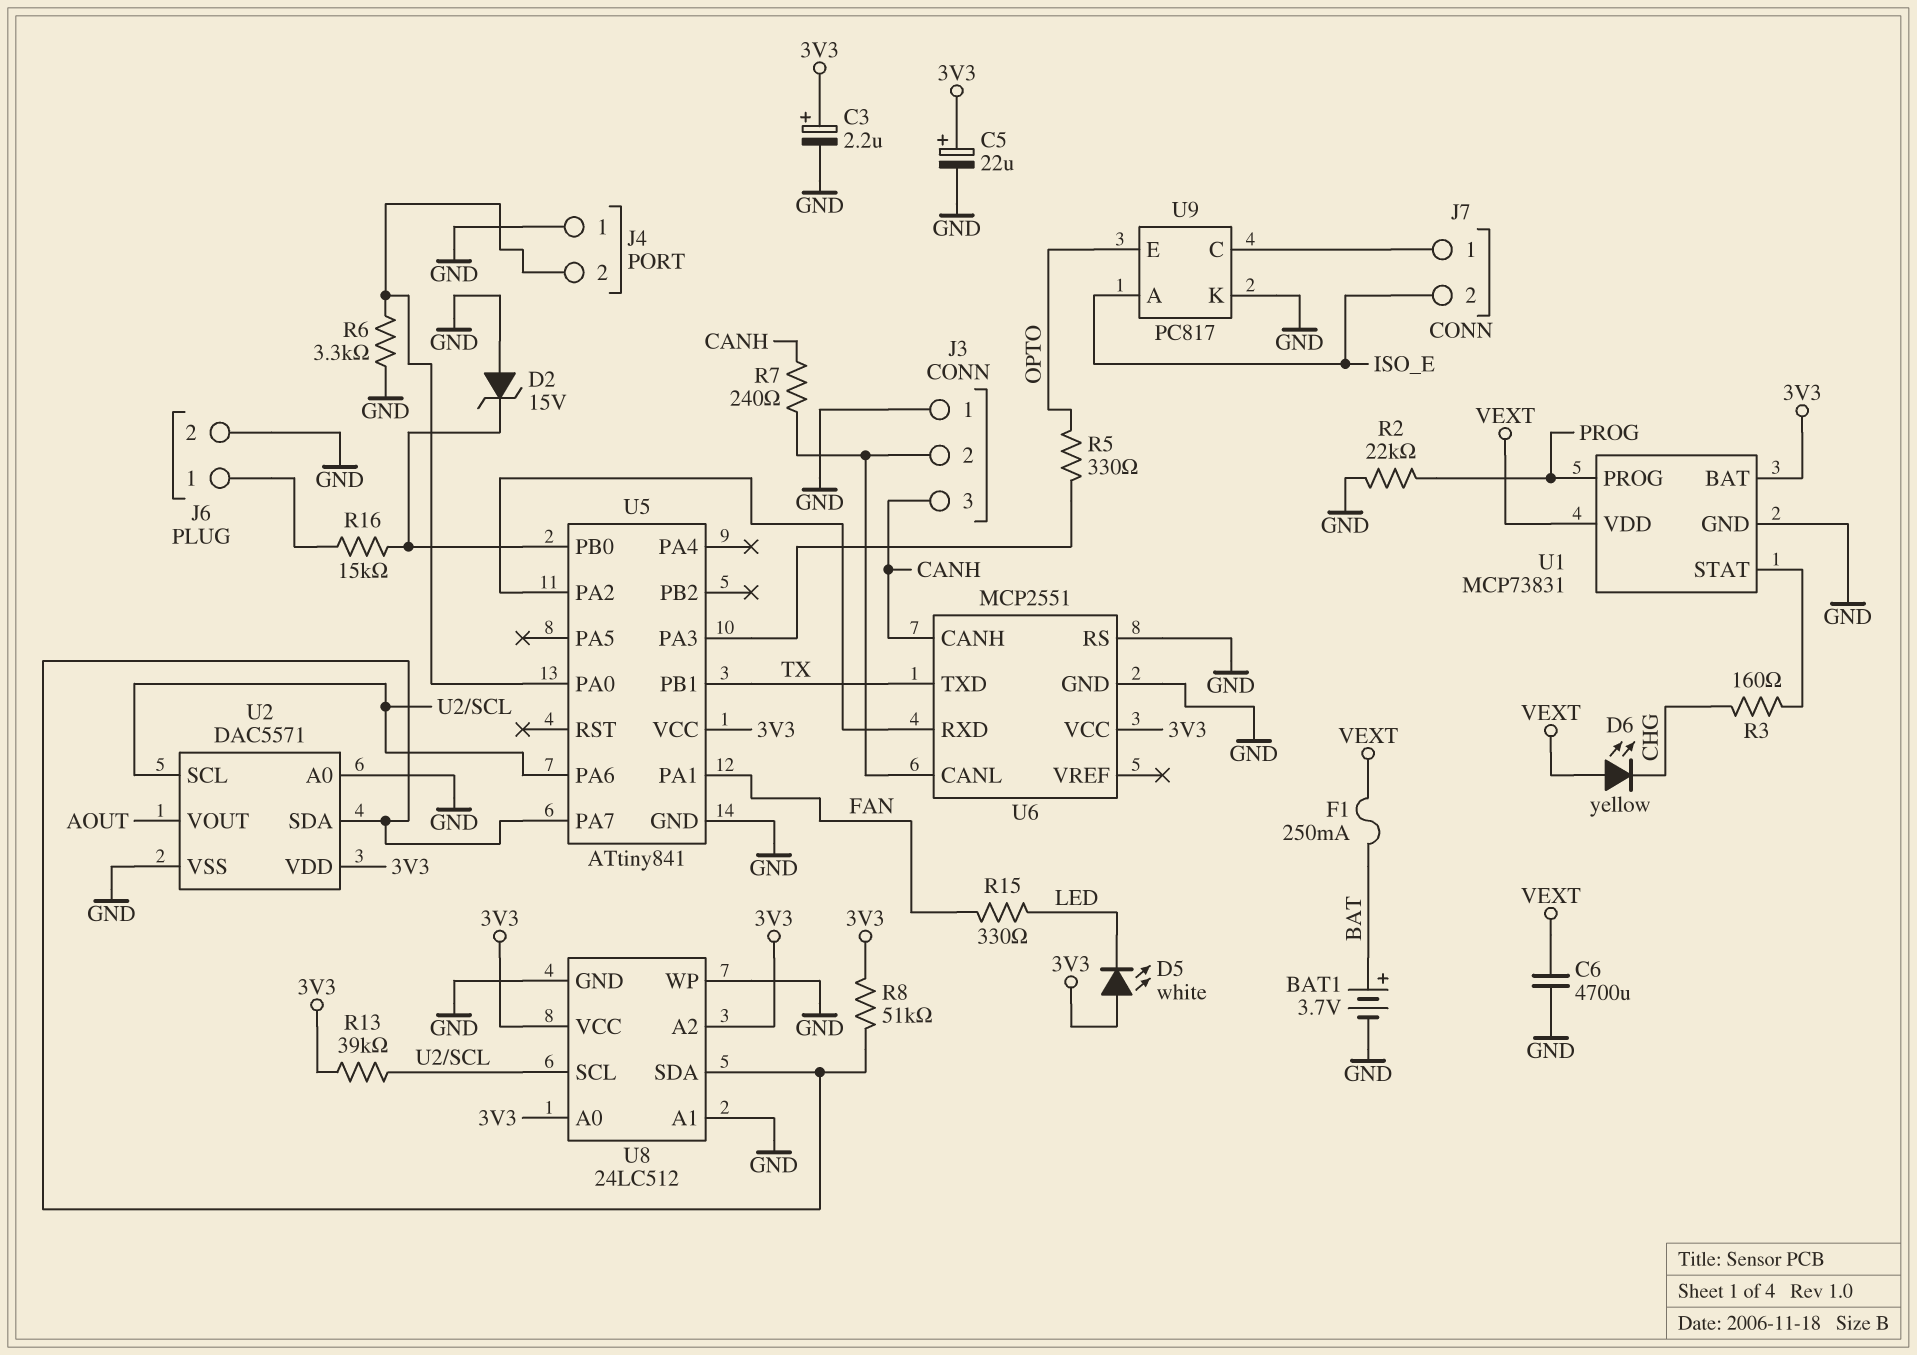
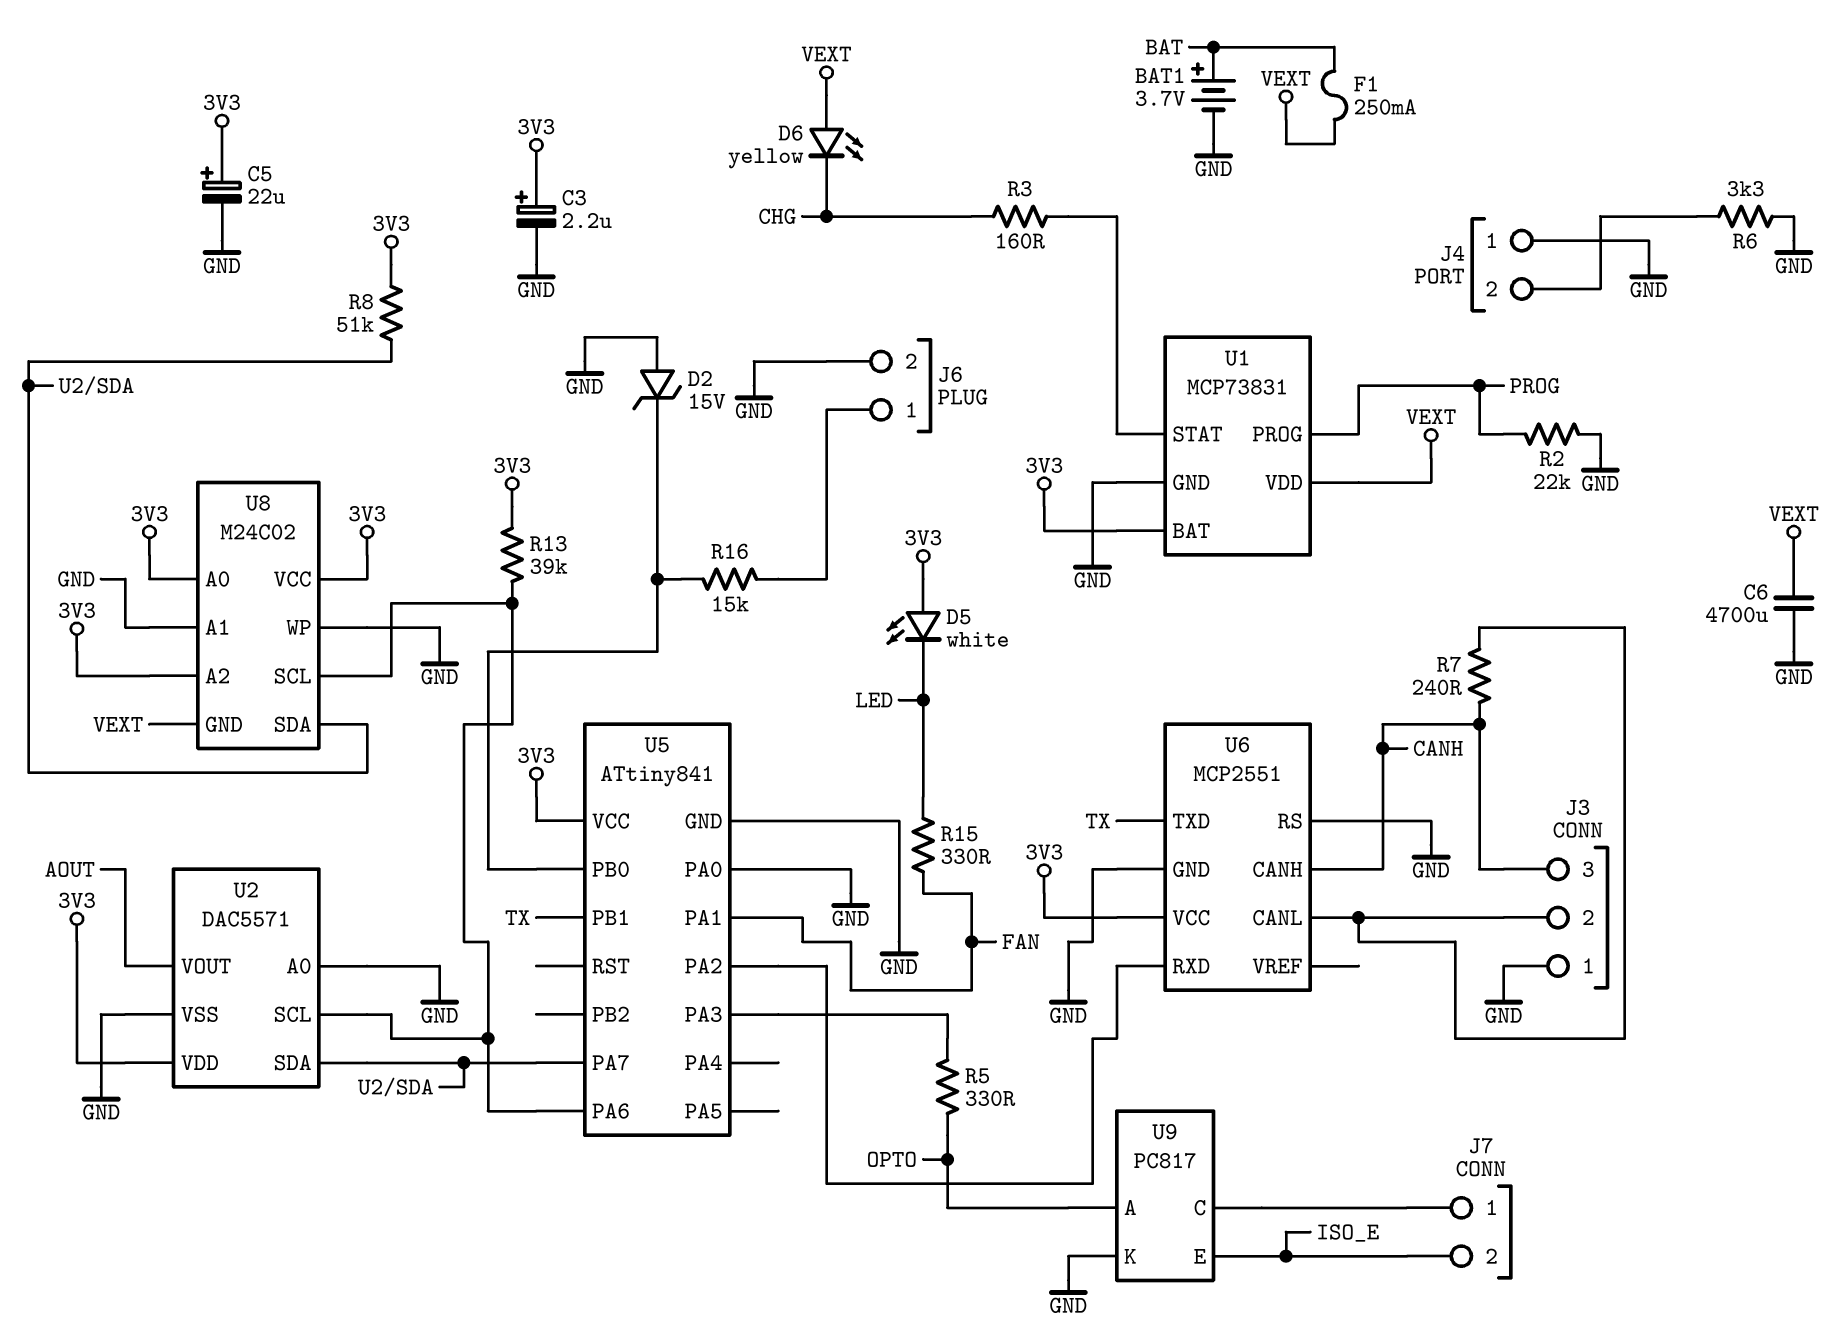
U5 pin PA0: J4/2 -> GND
U8: 24LC512 -> M24C02
U8 pin GND: GND -> VEXT
U9 pin A: ISO_E -> OPTO
U9 pin E: OPTO -> ISO_E

